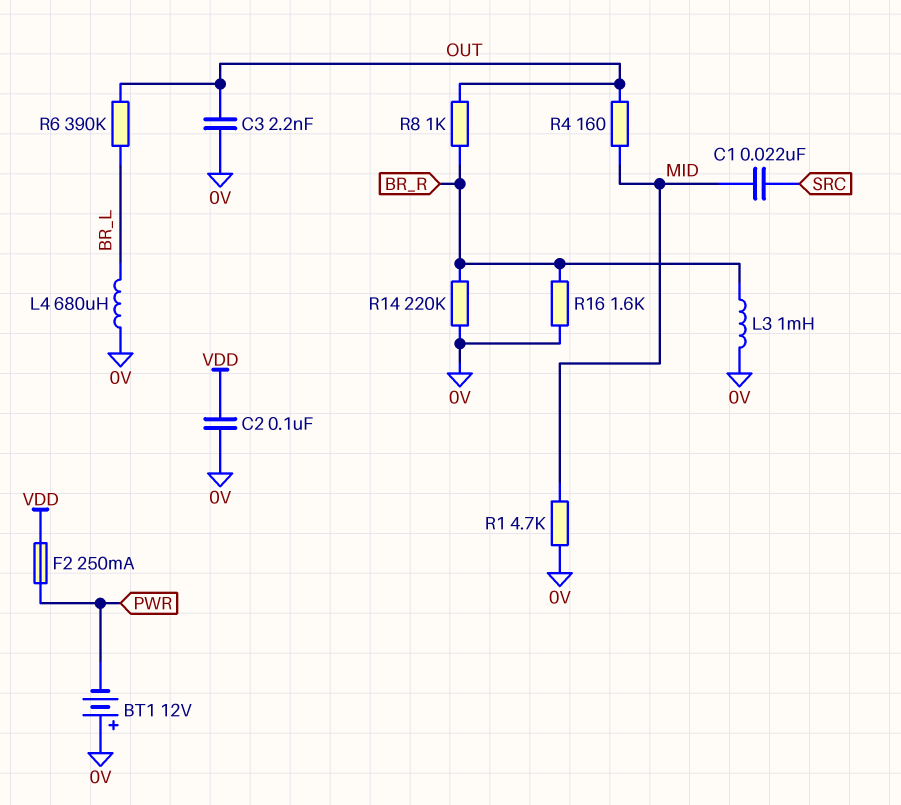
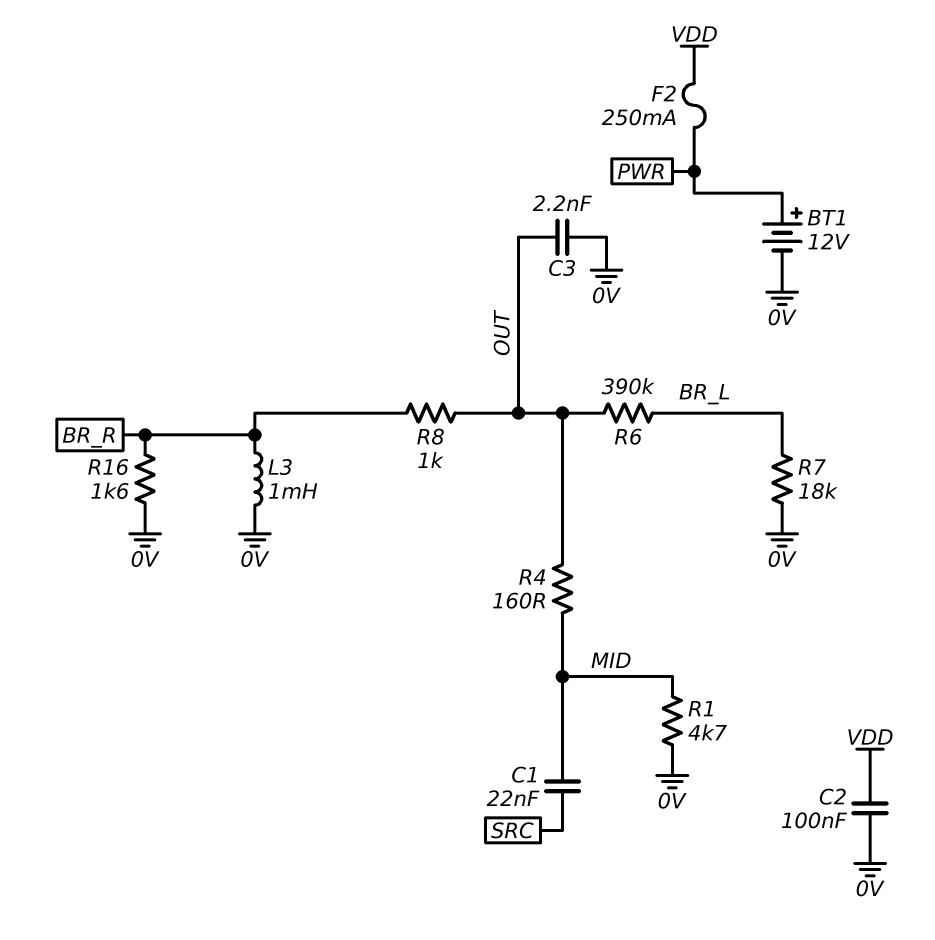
BT1: 12V (plus 0V, minus PWR) -> 12V (plus PWR, minus 0V)
L4: 680uH (0V, BR_L) -> none
R7: none -> 18k (0V, BR_L)
R14: 220k (0V, BR_R) -> none

